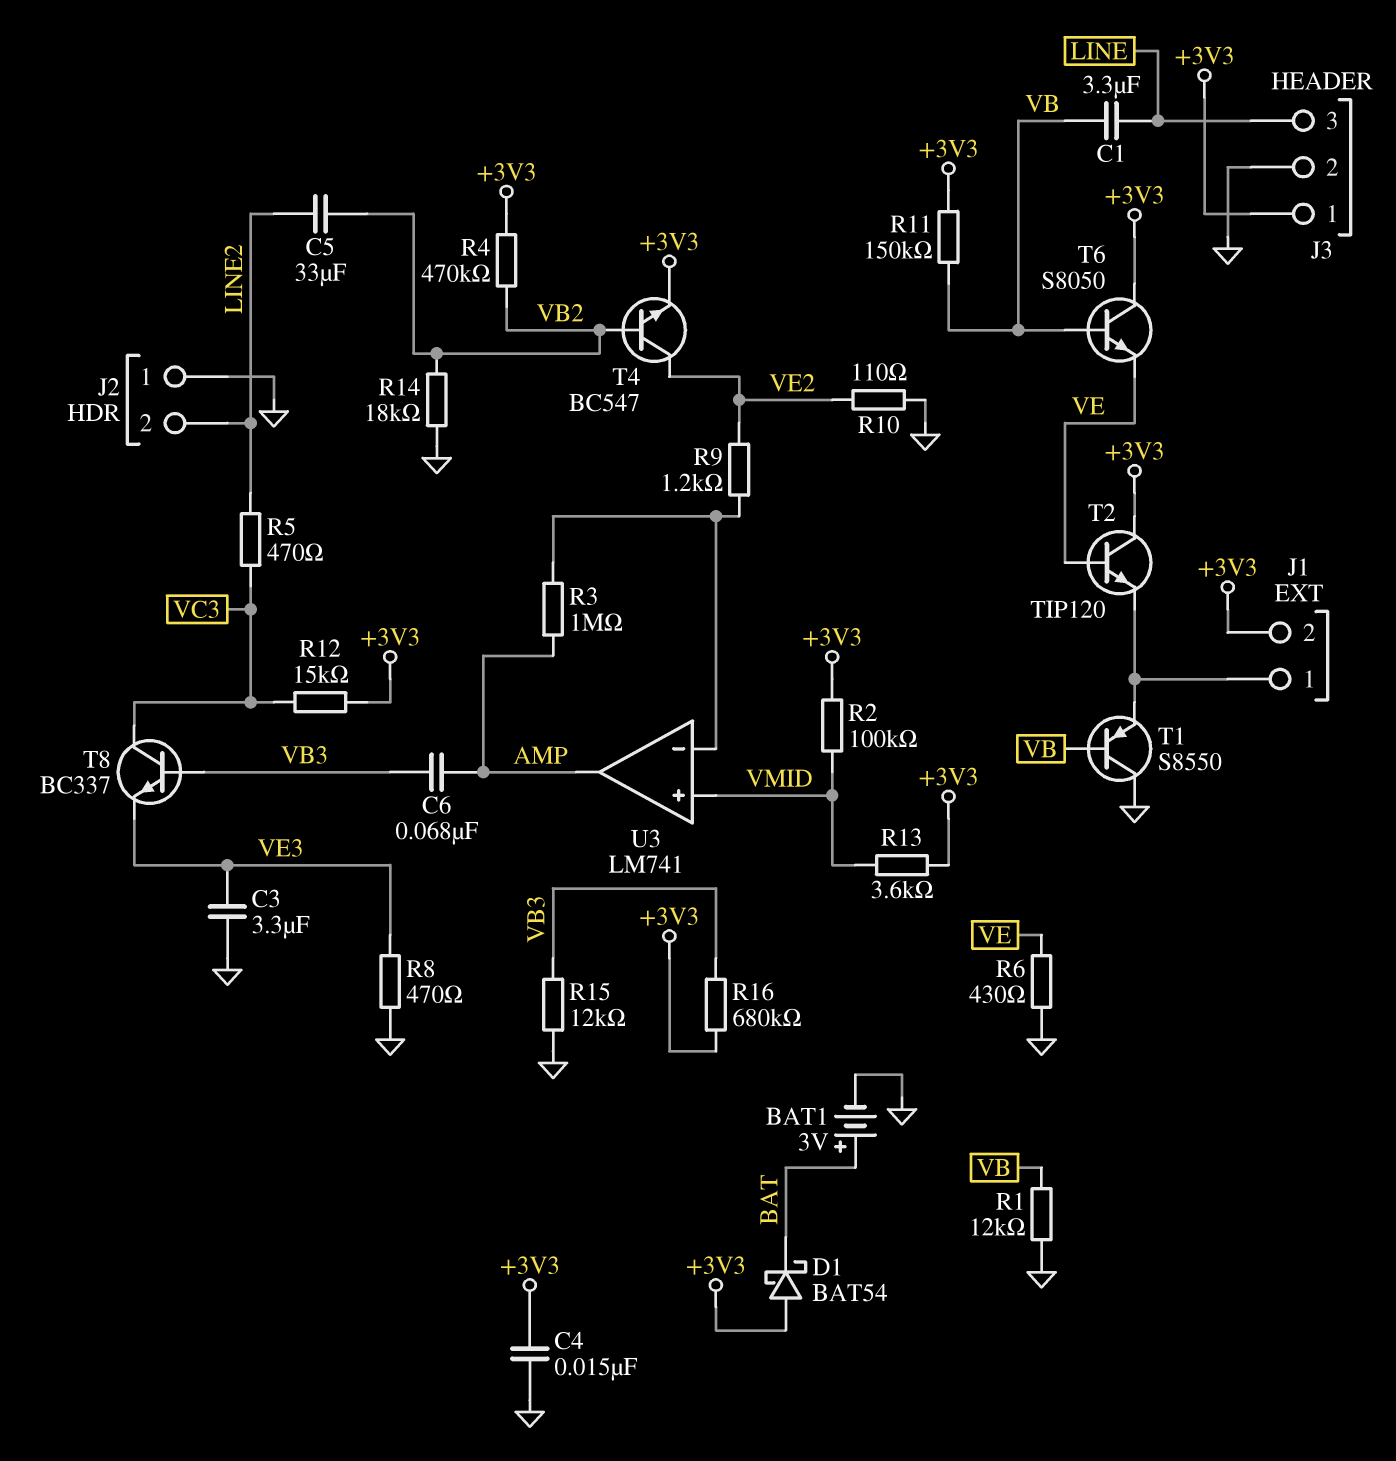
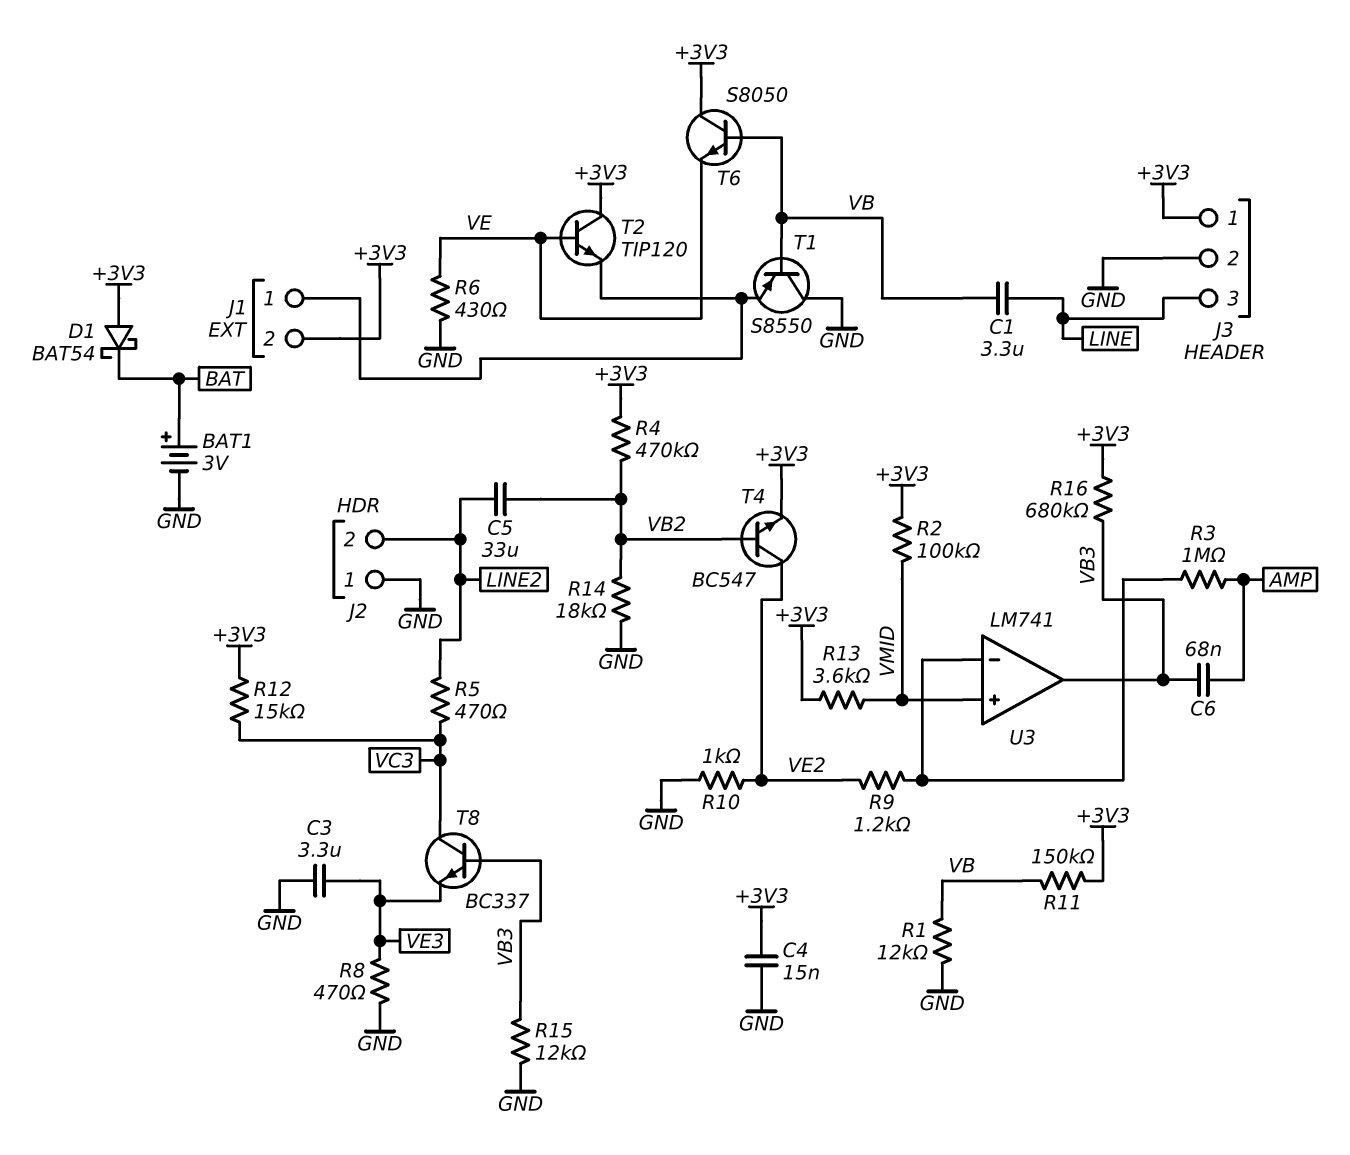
R10: 110 (GND, VE2) -> 1k (GND, VE2)
U3 pin out: AMP -> VB3

